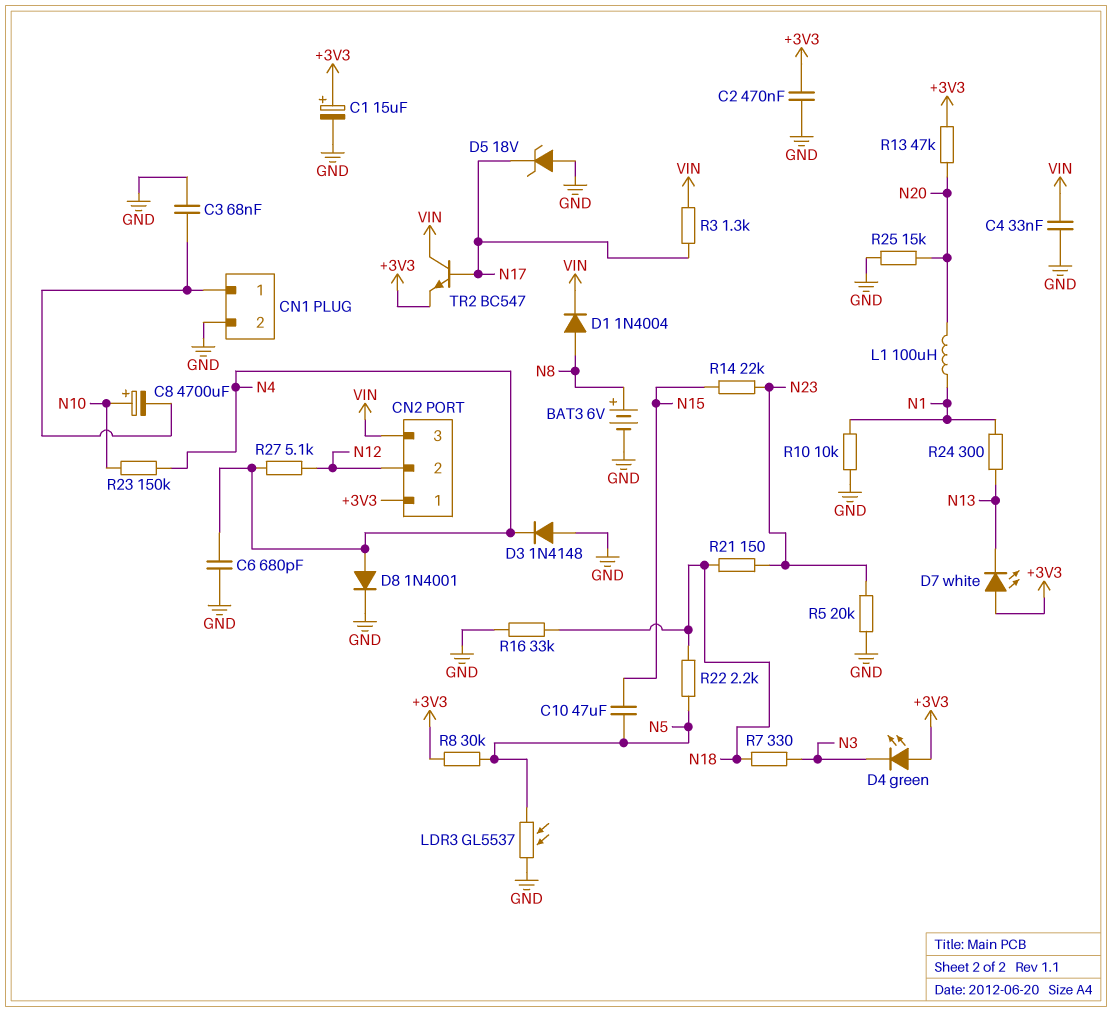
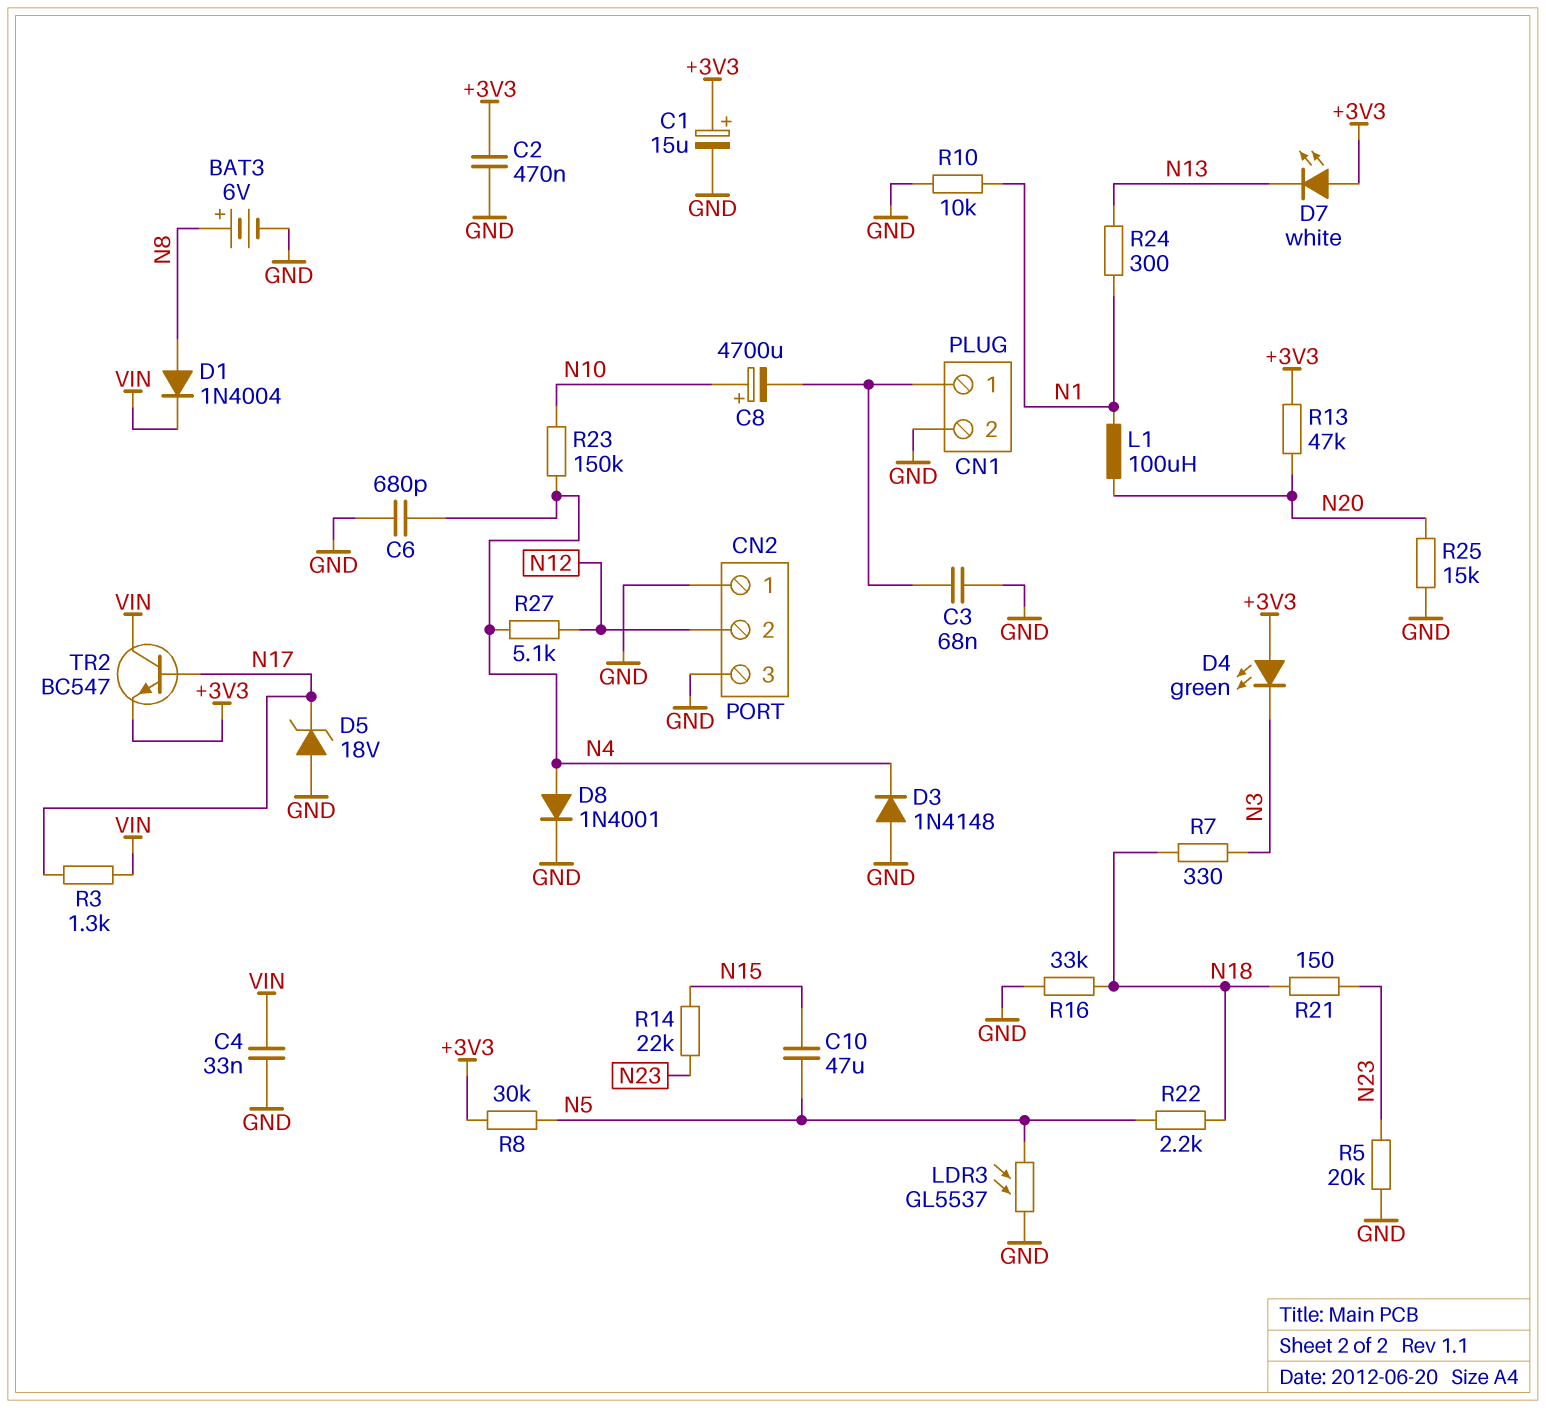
CN2 pin 1: +3V3 -> GND
CN2 pin 3: VIN -> GND

